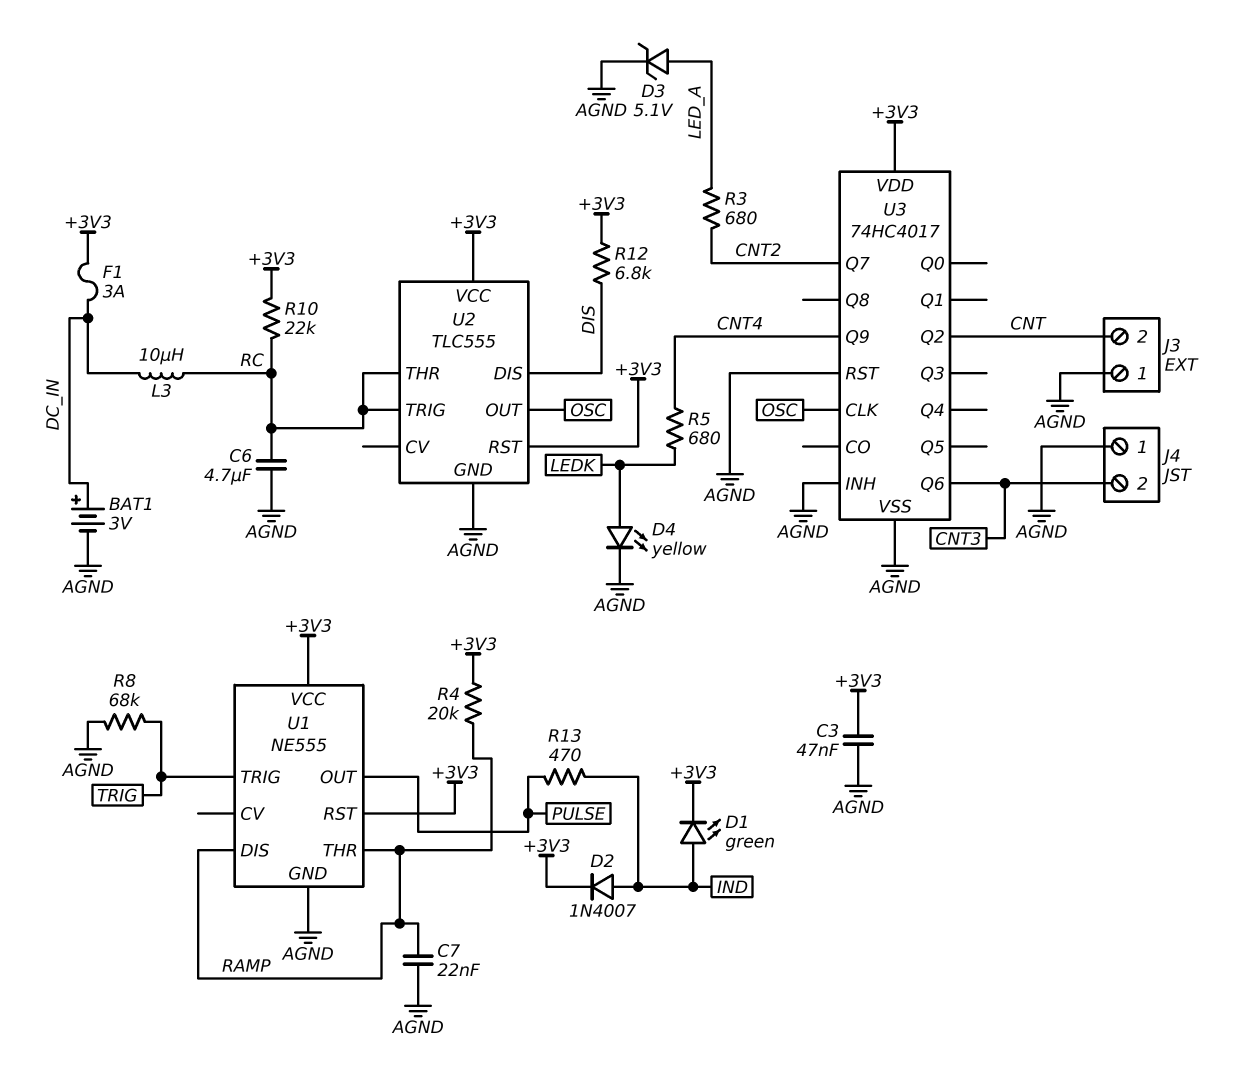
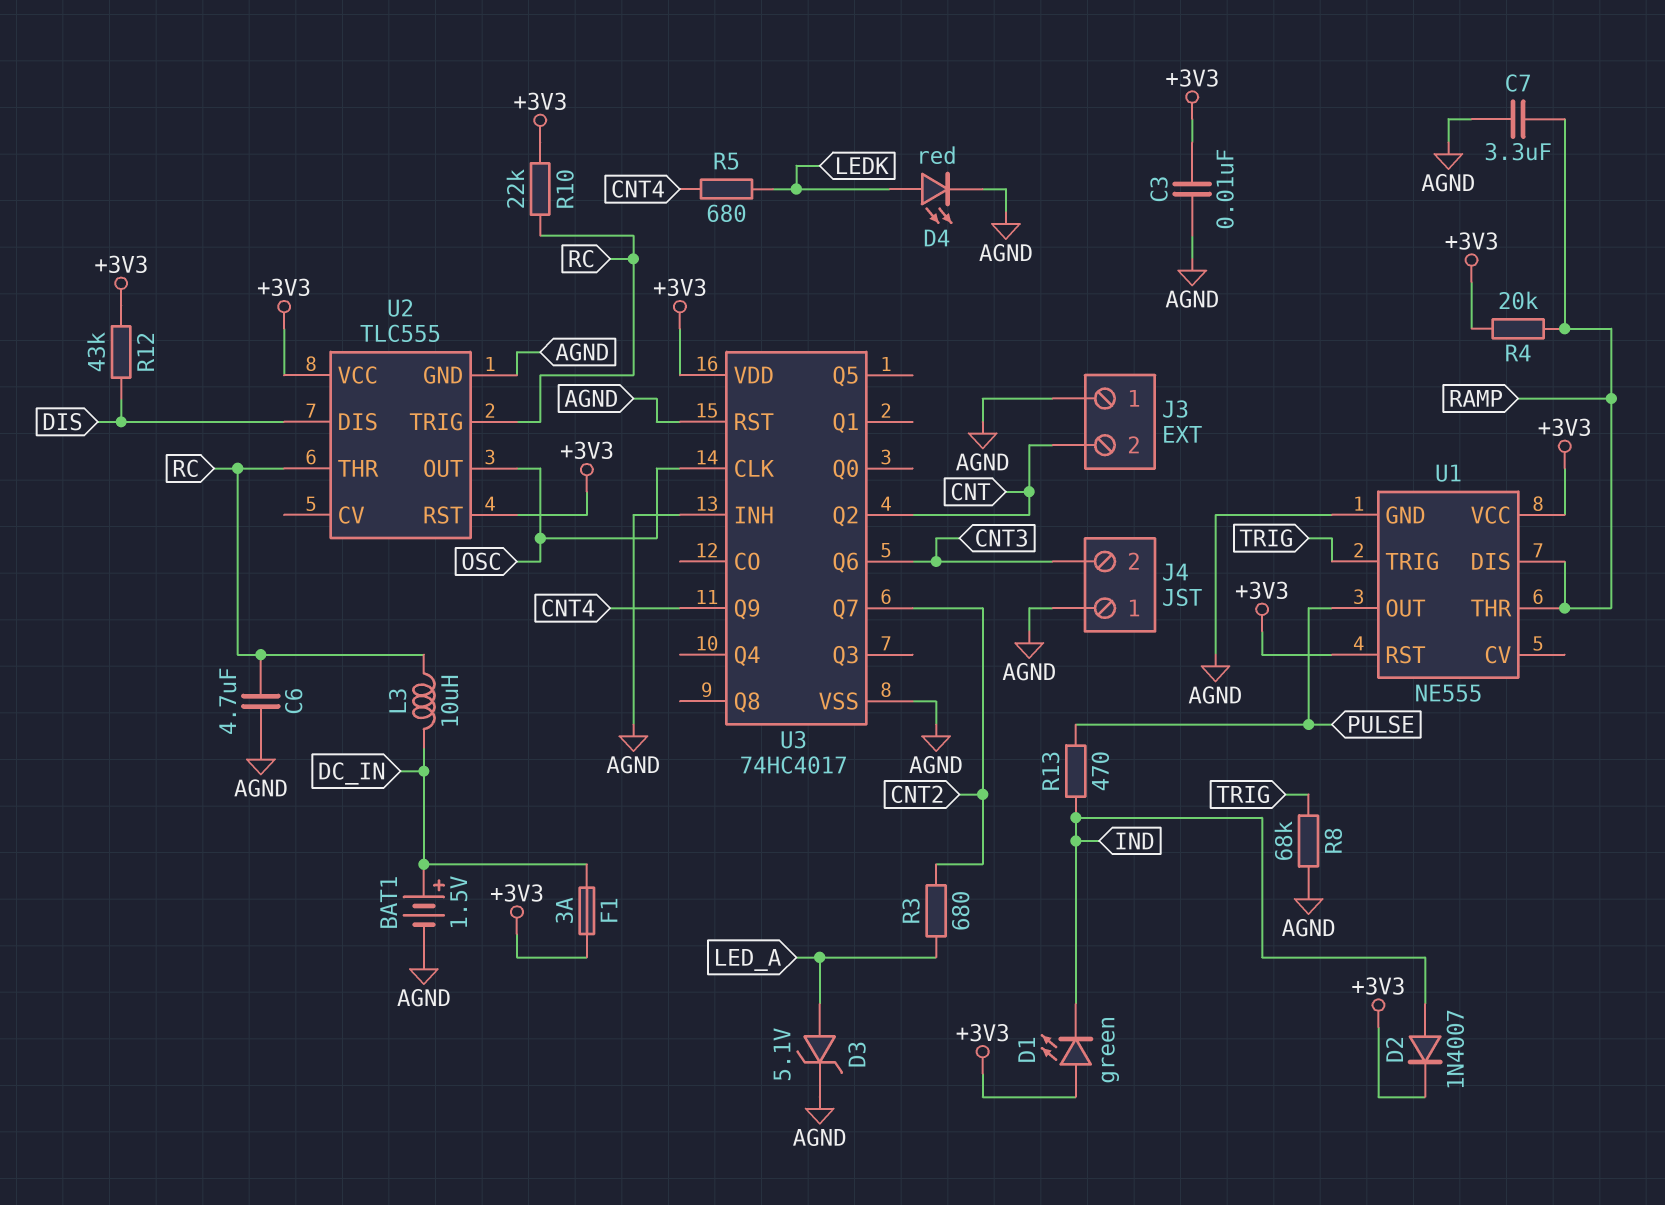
BAT1: 3V (plus DC_IN, minus AGND) -> 1.5V (plus DC_IN, minus AGND)
C3: 47nF (+3V3, AGND) -> 10nF (+3V3, AGND)
C7: 22nF (AGND, RAMP) -> 3.3uF (AGND, RAMP)
D1: LED green (A IND, K +3V3) -> LED green (A +3V3, K IND)
D4: LED yellow (A LEDK, K AGND) -> LED red (A LEDK, K AGND)
R12: 6.8k (+3V3, DIS) -> 43k (+3V3, DIS)

